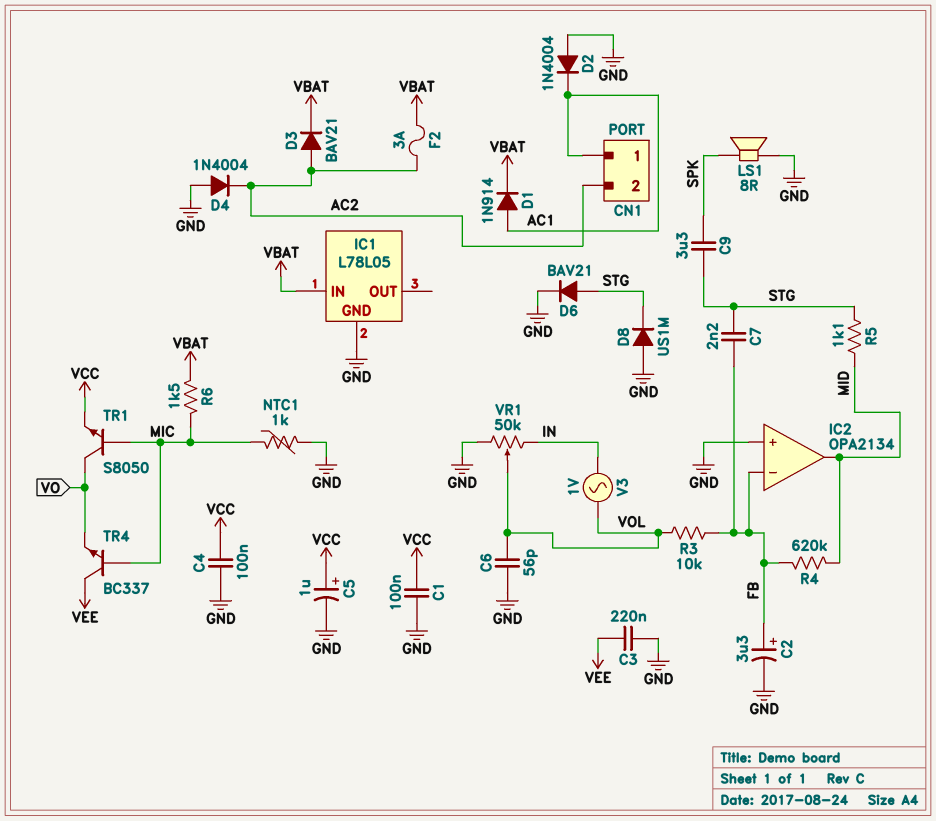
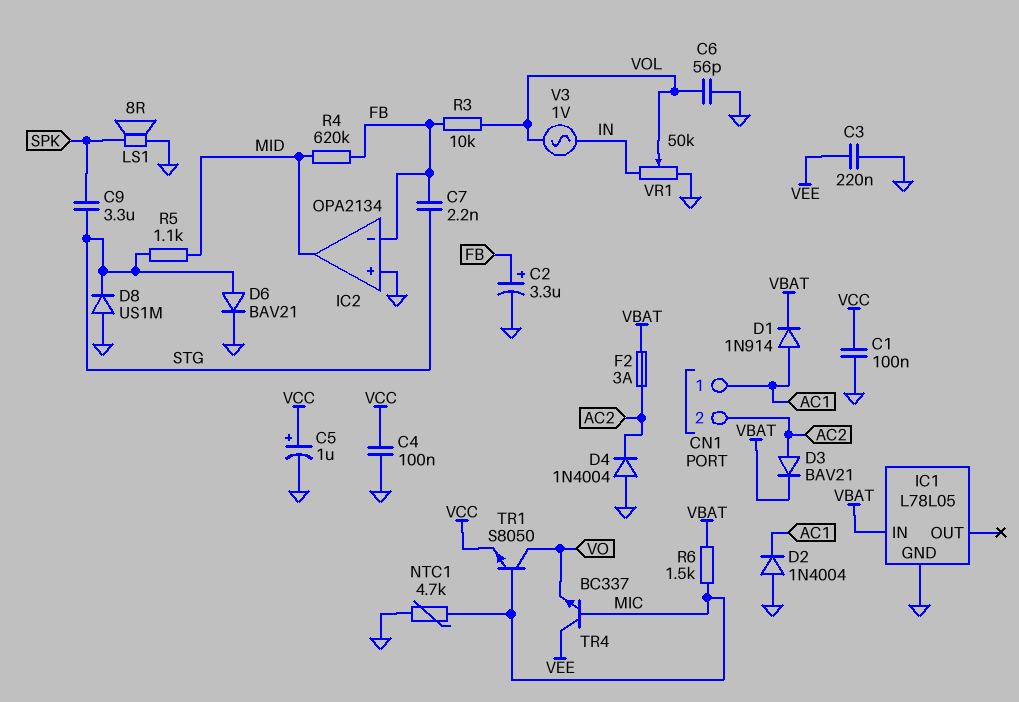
NTC1: 1k (GND, MIC) -> 4.7k (GND, MIC)

